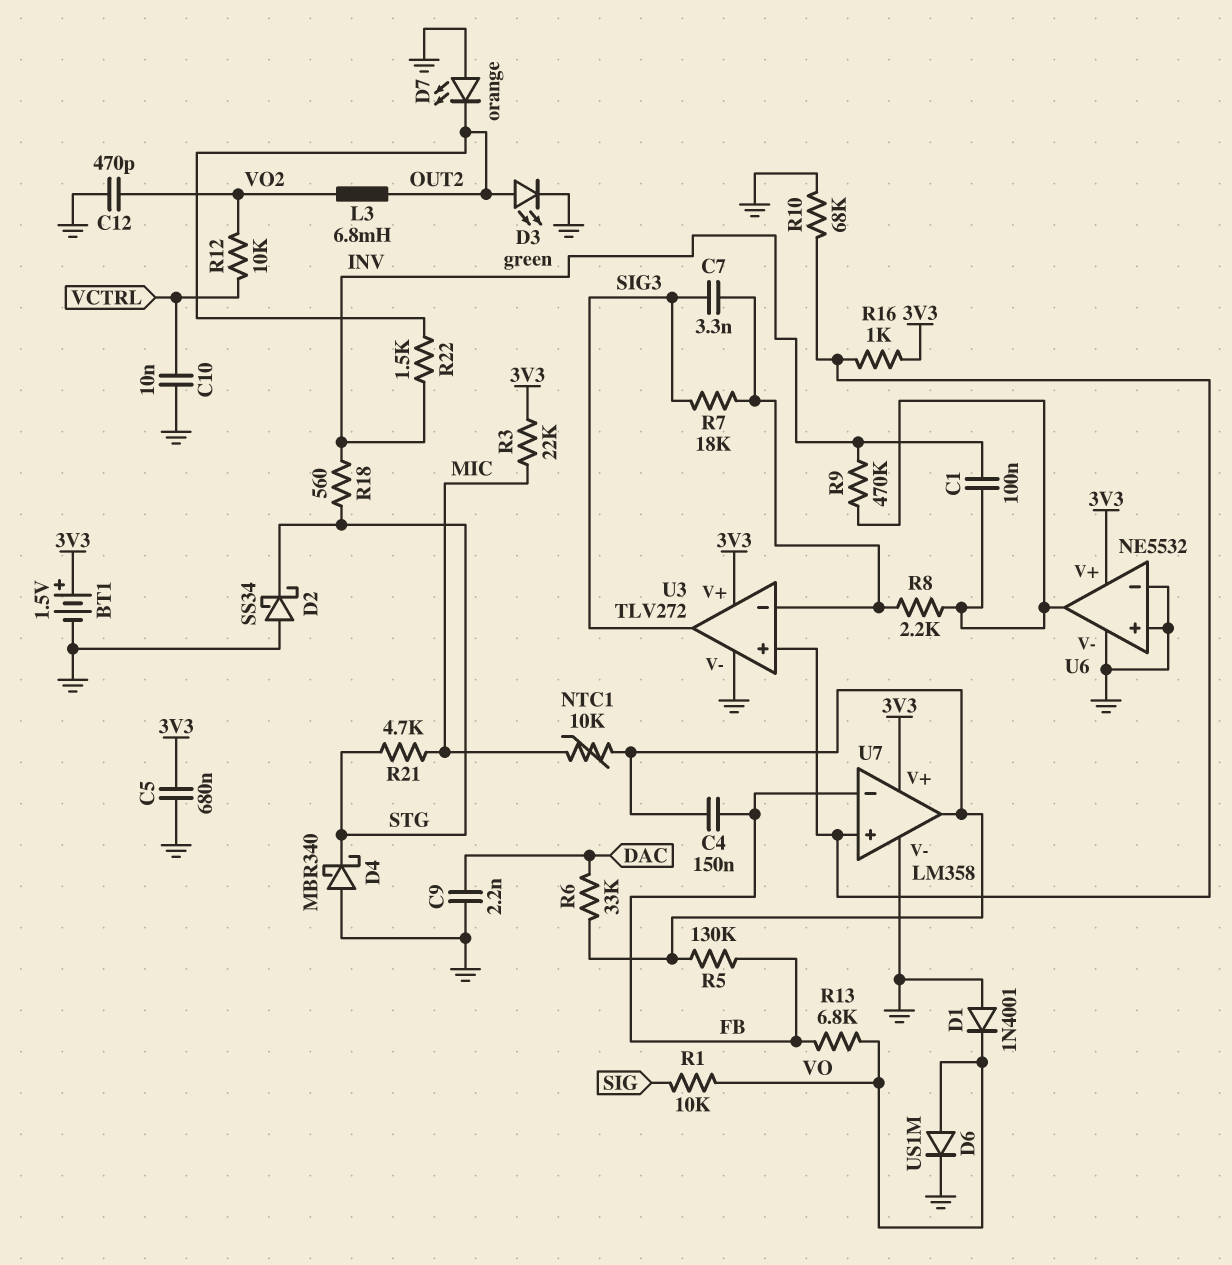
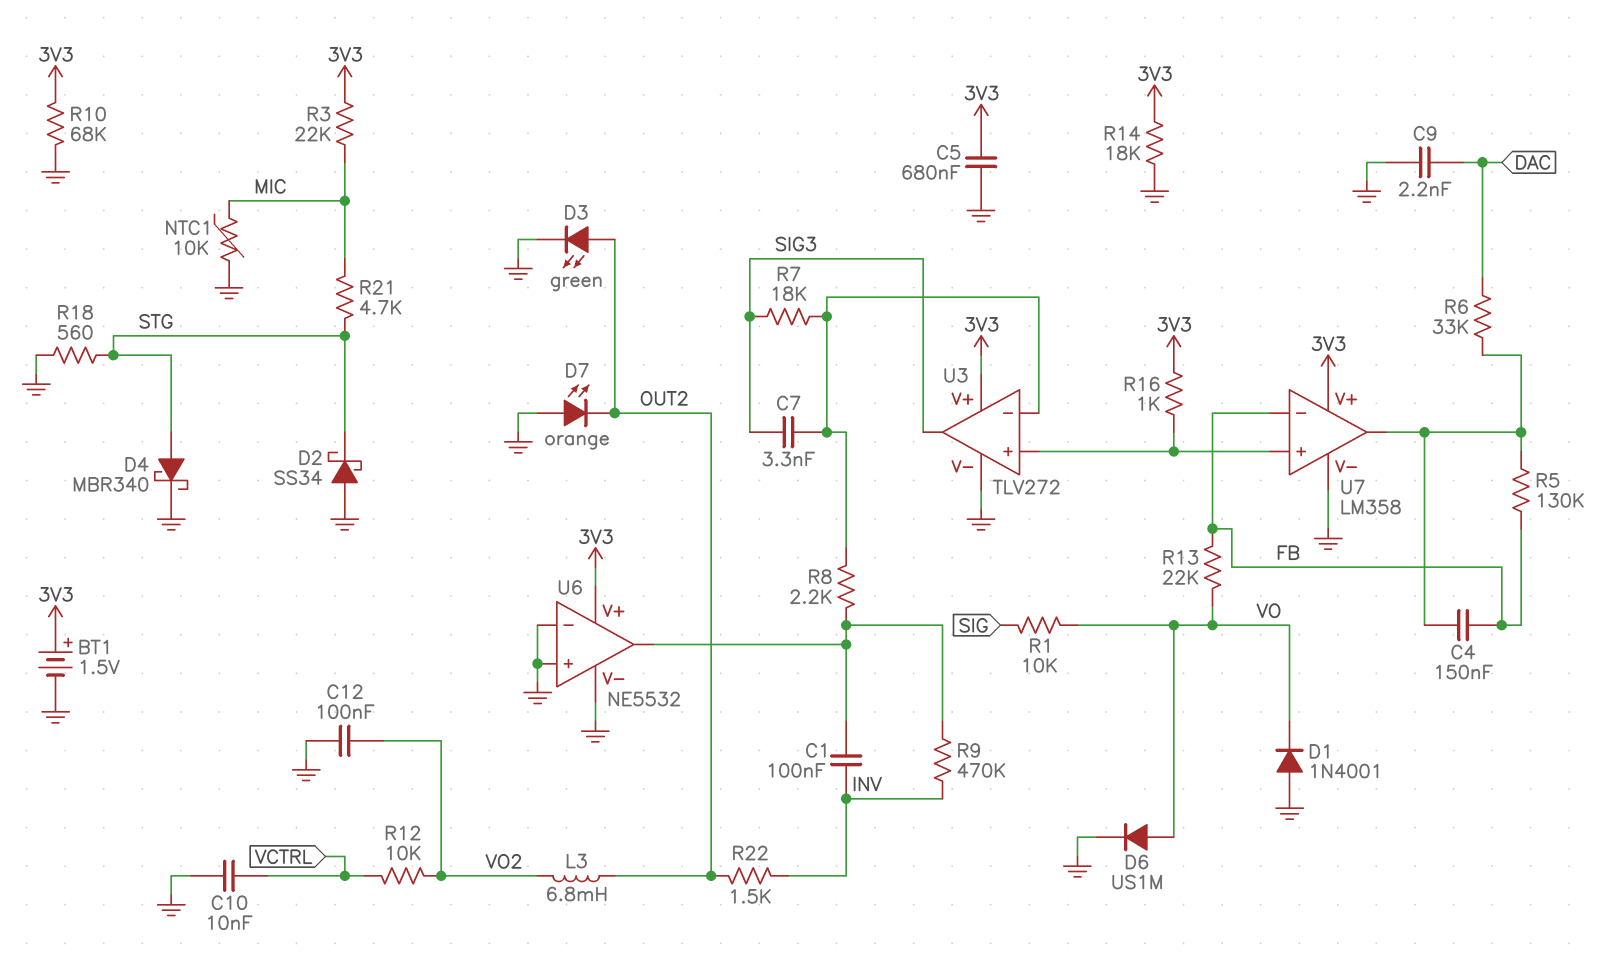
C12: 470pF (GND, VO2) -> 100nF (GND, VO2)
D4: schottky MBR340 (A GND, K STG) -> schottky MBR340 (A STG, K GND)
NTC1: 10k (MIC, U7/out) -> 10k (GND, MIC)
R10: 68k (GND, U3/in+) -> 68k (3V3, GND)
R13: 6.8k (FB, VO) -> 22k (FB, VO)
R14: none -> 18k (3V3, GND)
R18: 560 (INV, STG) -> 560 (GND, STG)

